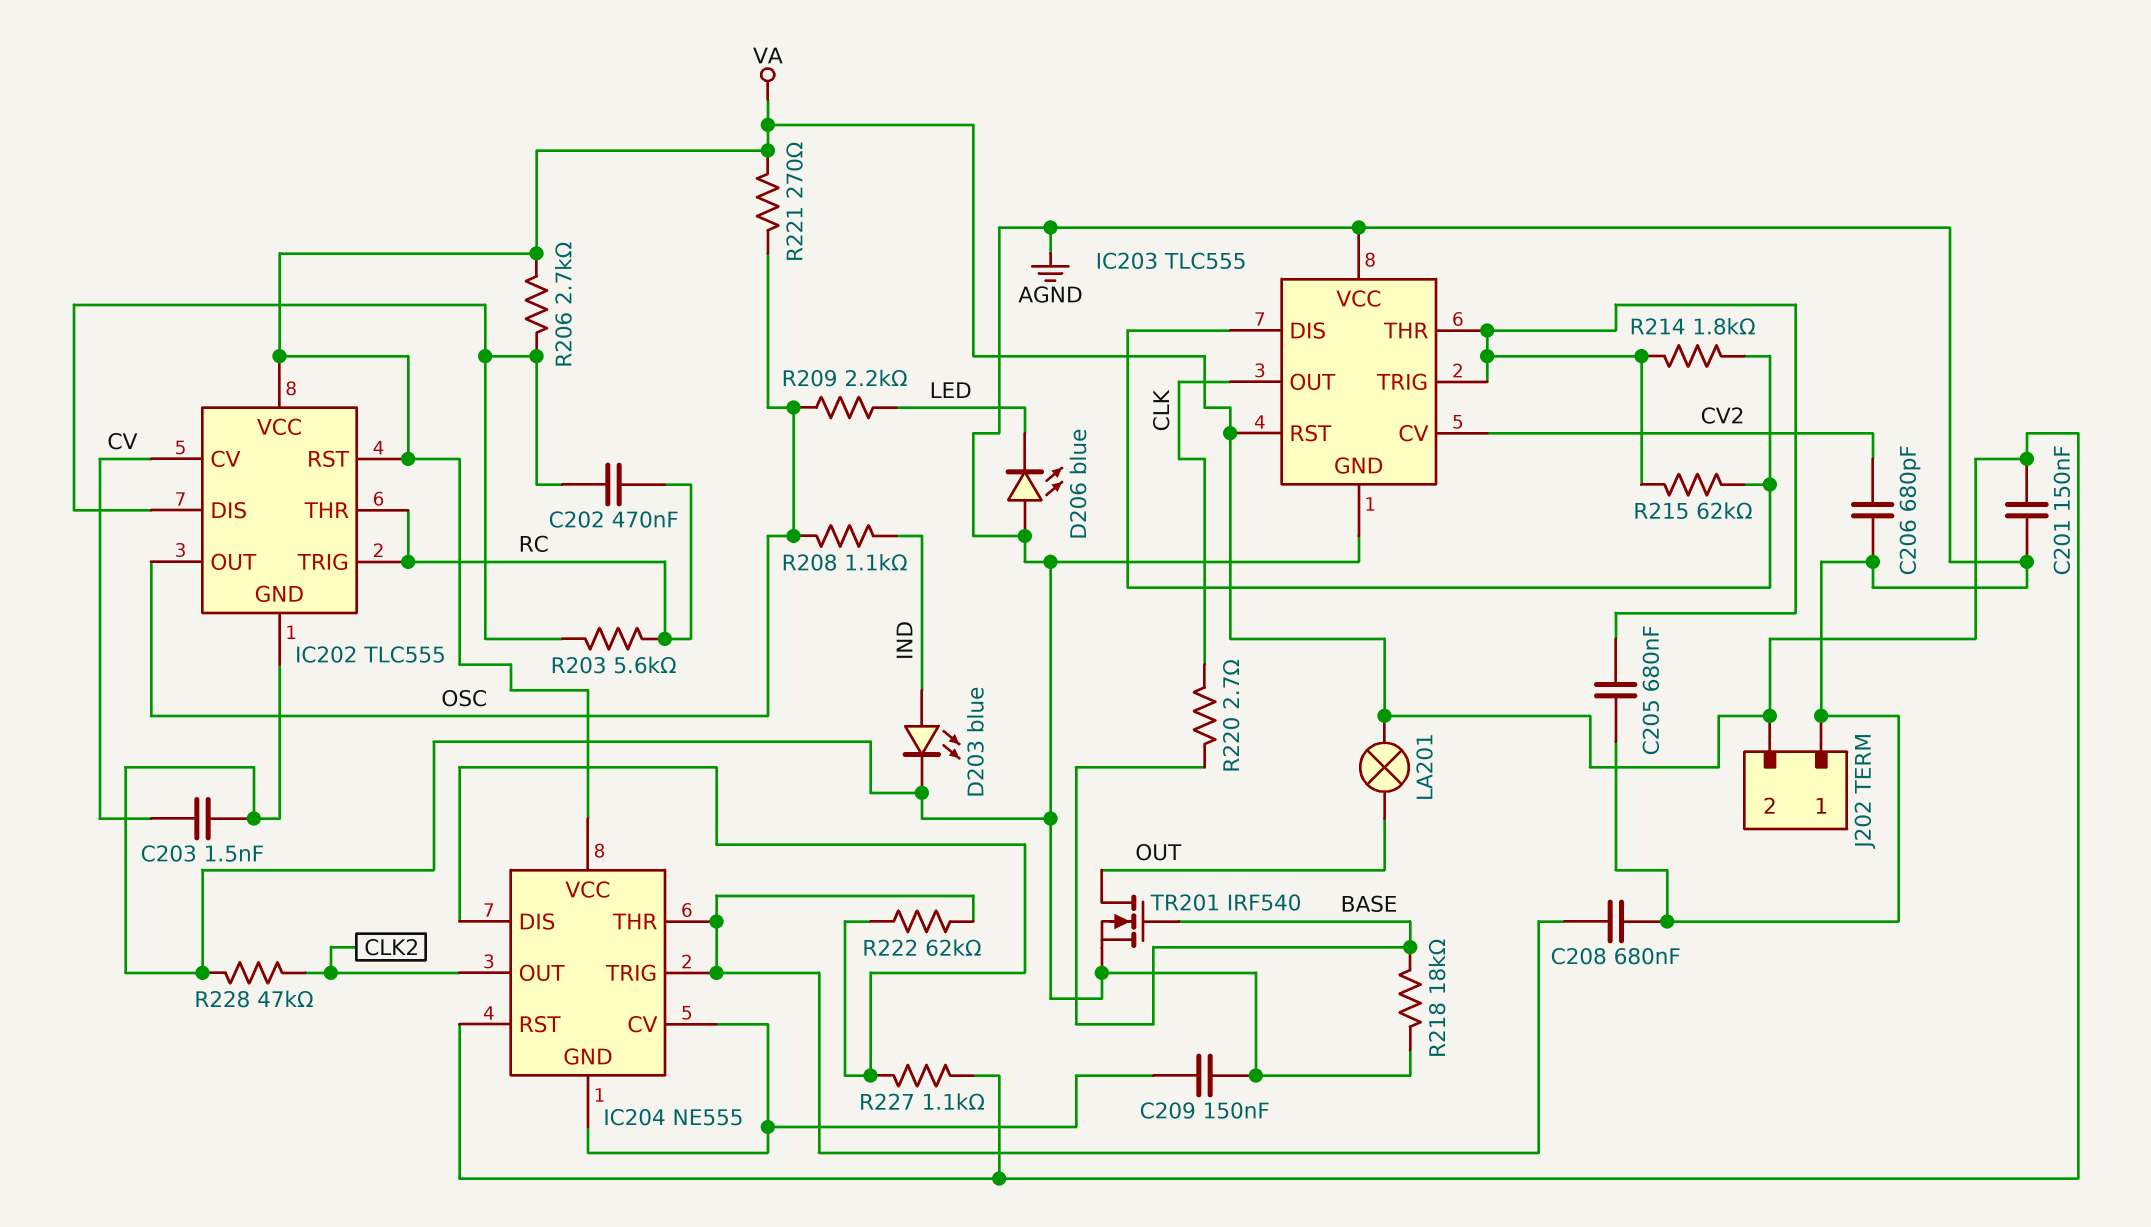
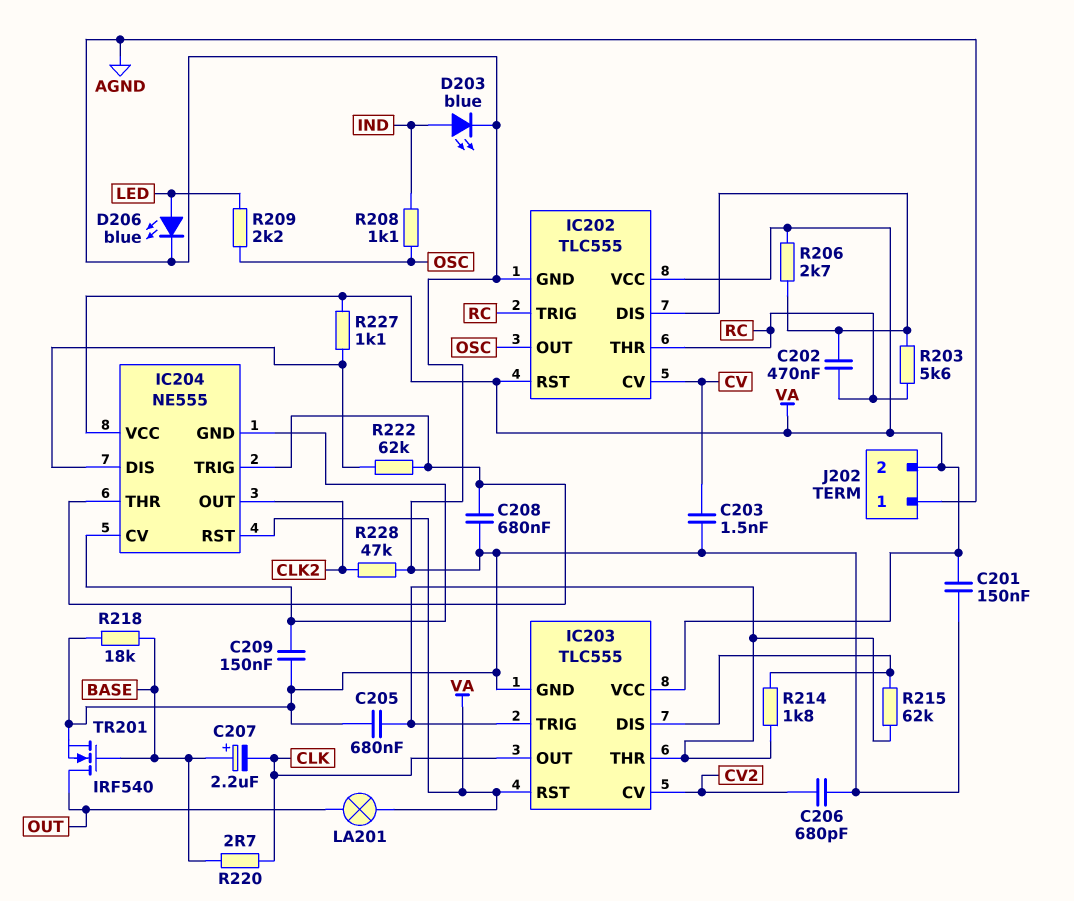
C207: none -> 2.2uF (plus BASE, minus CLK)
D206: LED blue (A AGND, K LED) -> LED blue (A LED, K AGND)
IC203 pin VCC: AGND -> VA
R221: 270 (OSC, VA) -> none

